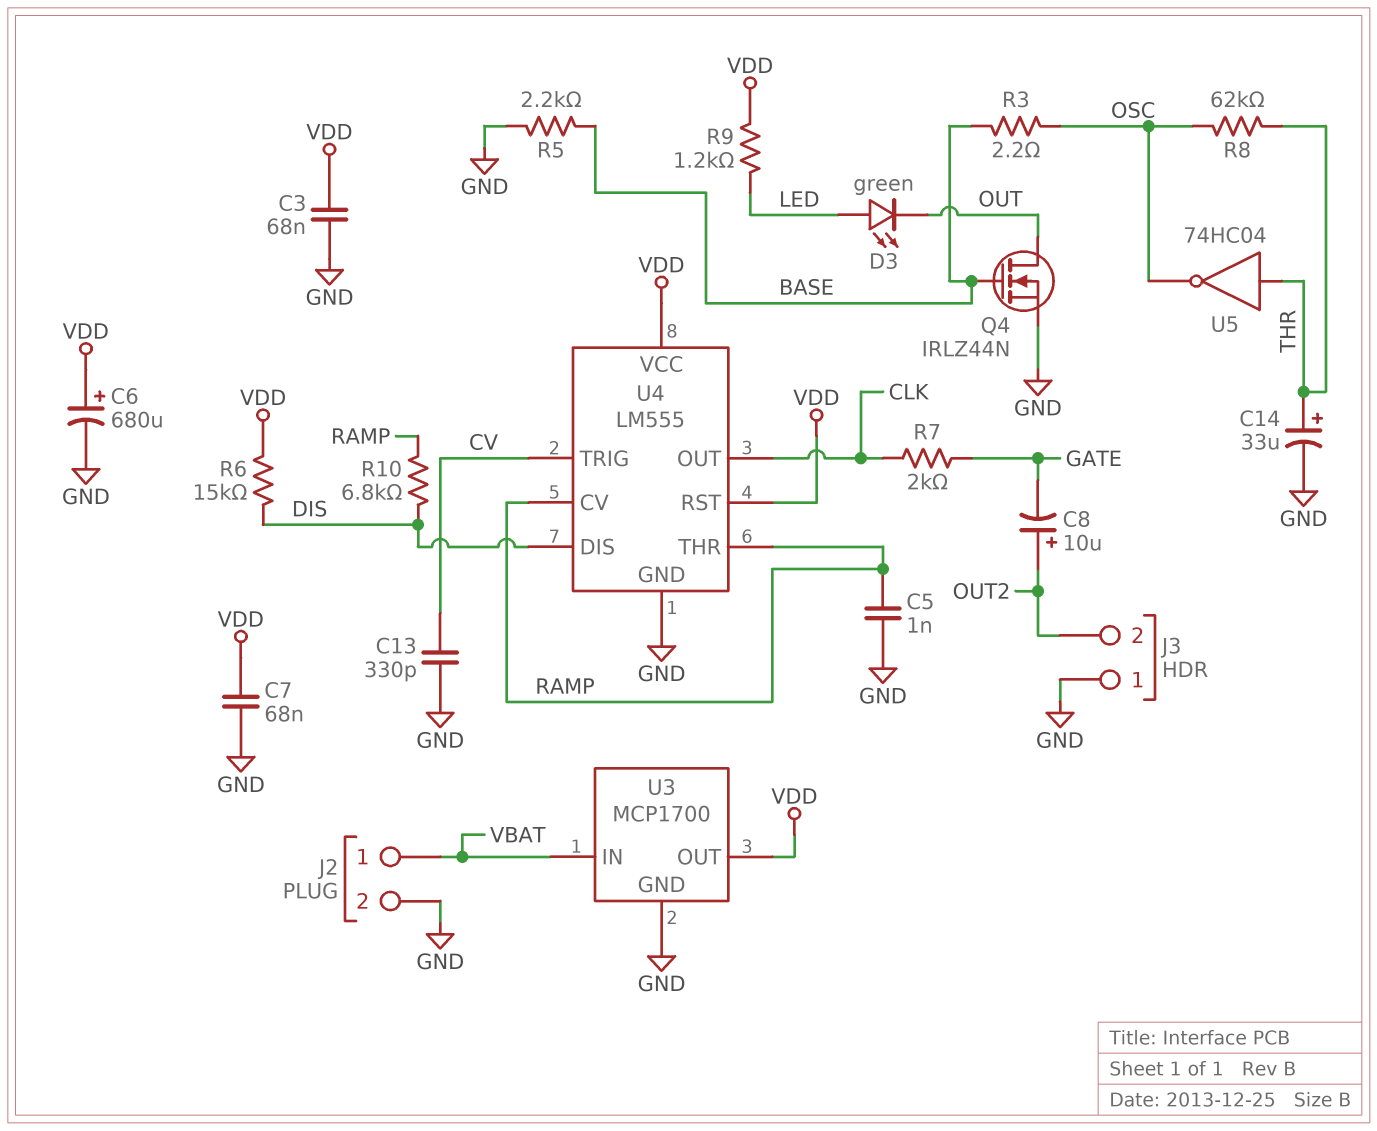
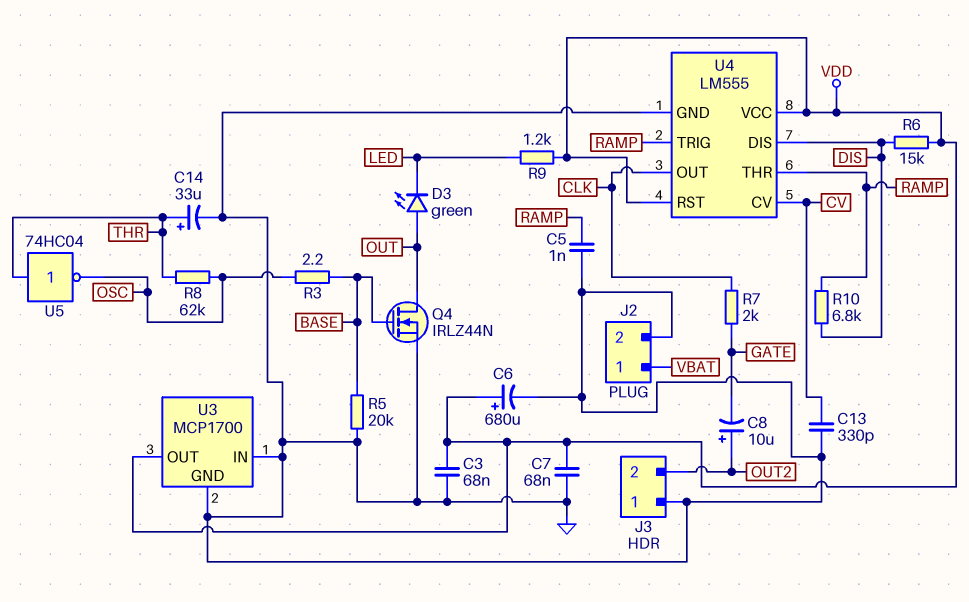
D3: LED green (A LED, K OUT) -> LED green (A OUT, K LED)
R5: 2.2k (BASE, GND) -> 20k (BASE, GND)
U3 pin IN: VBAT -> GND
U4 pin CV: RAMP -> CV
U4 pin TRIG: CV -> RAMP

